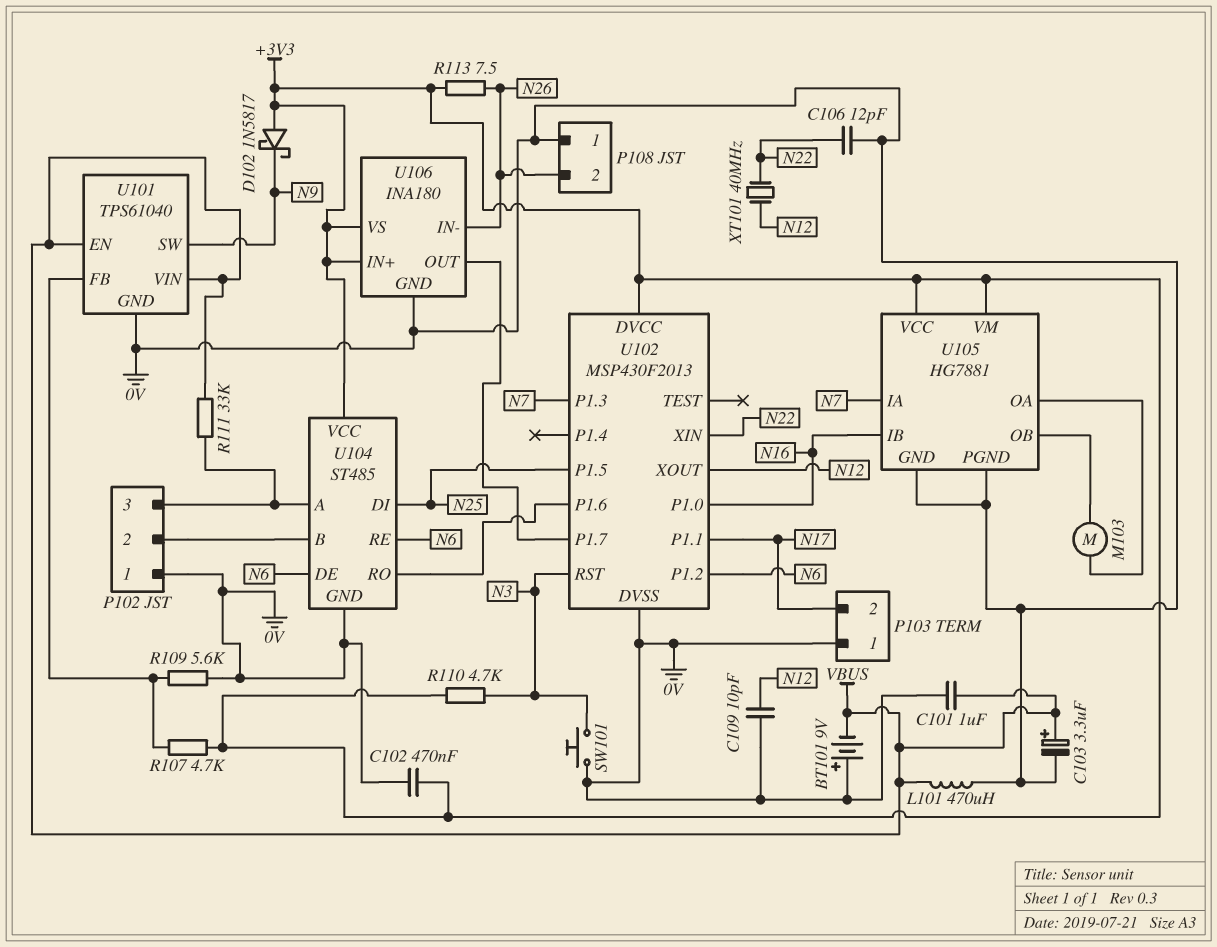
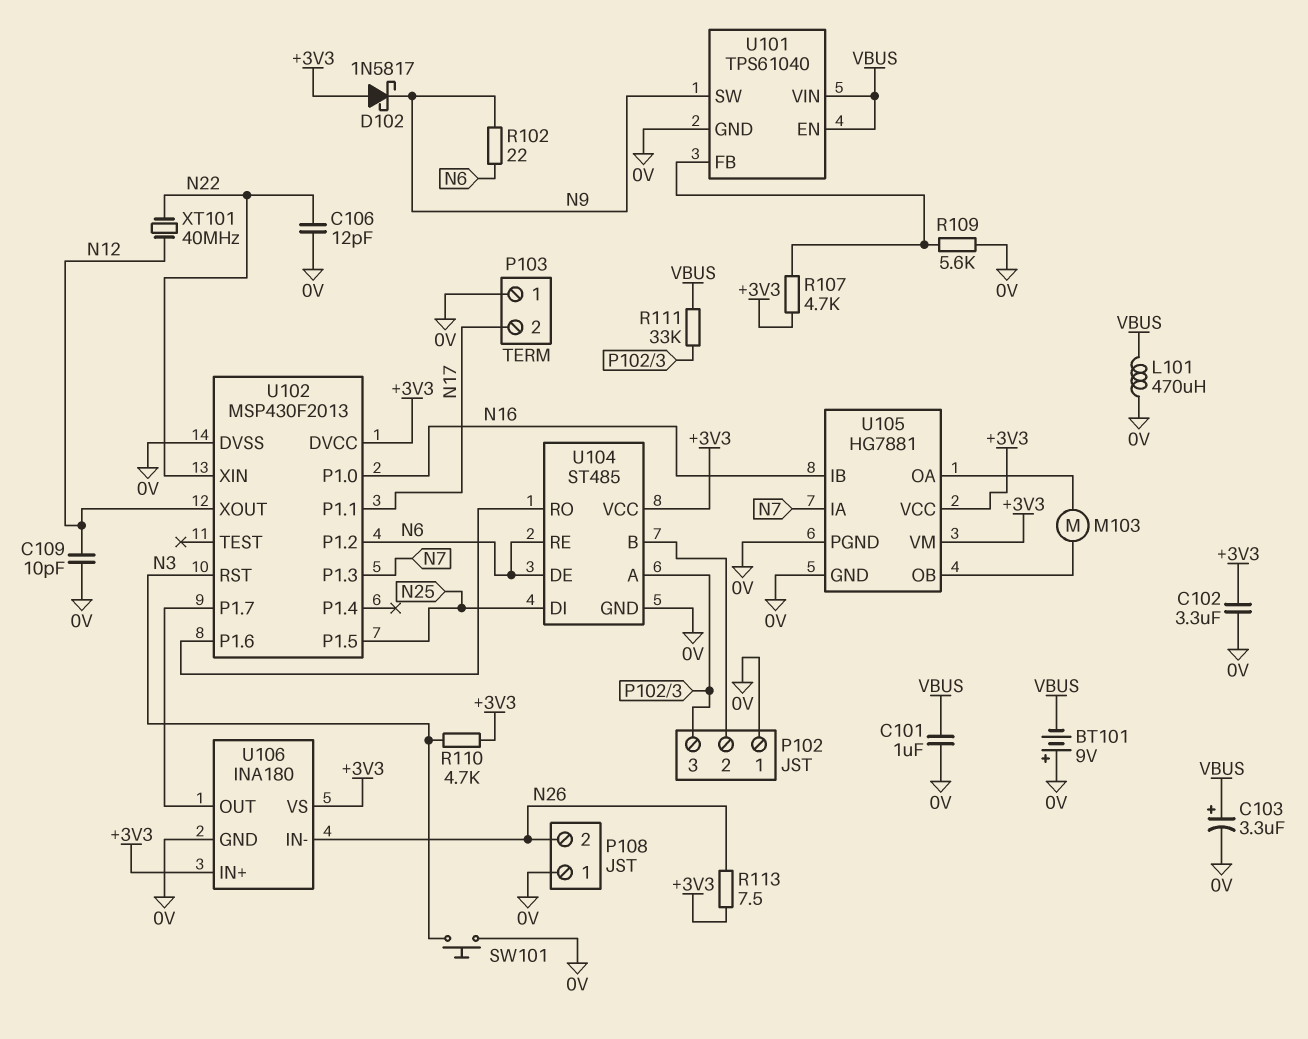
C102: 470nF (+3V3, 0V) -> 3.3uF (+3V3, 0V)
R102: none -> 22 (N6, N9)

